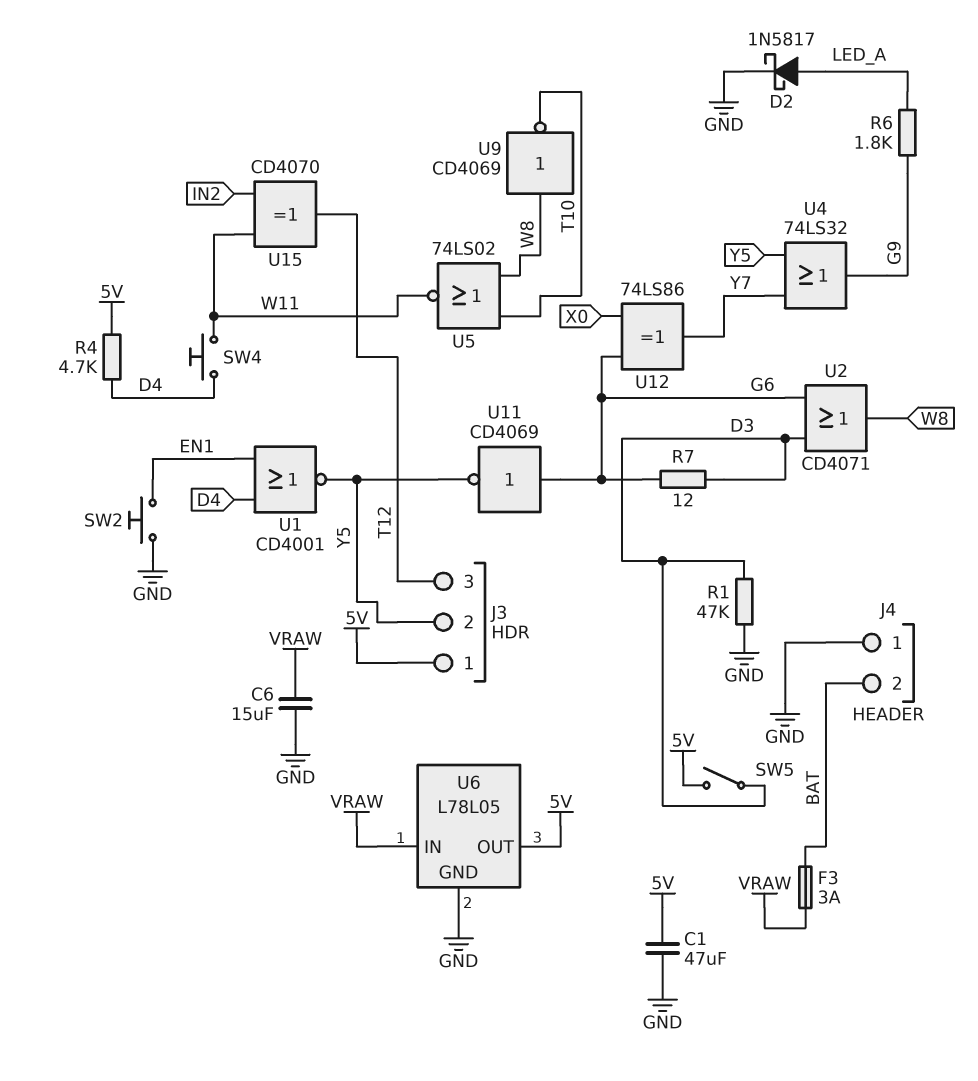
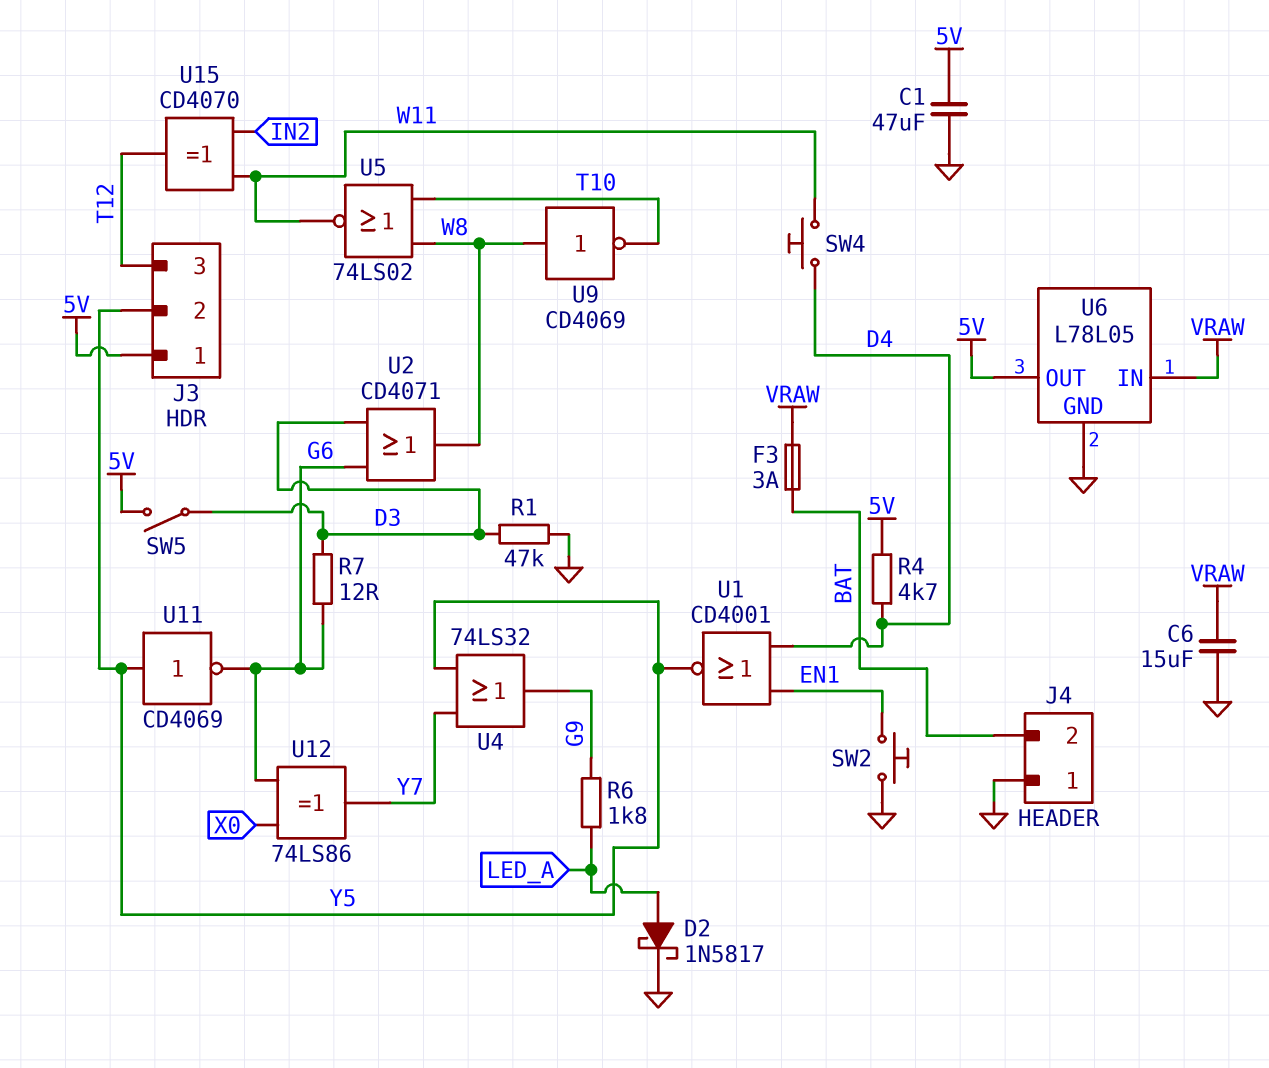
U11: NOT CD4069 (in G6, out Y5) -> NOT CD4069 (in Y5, out G6)

